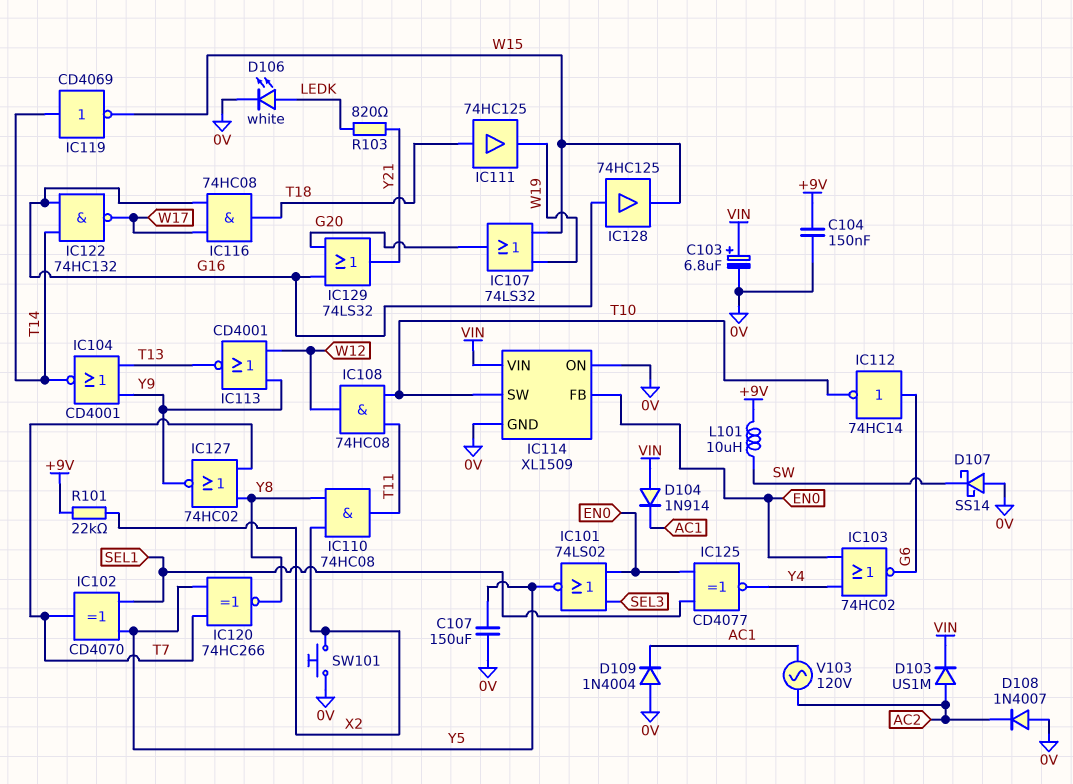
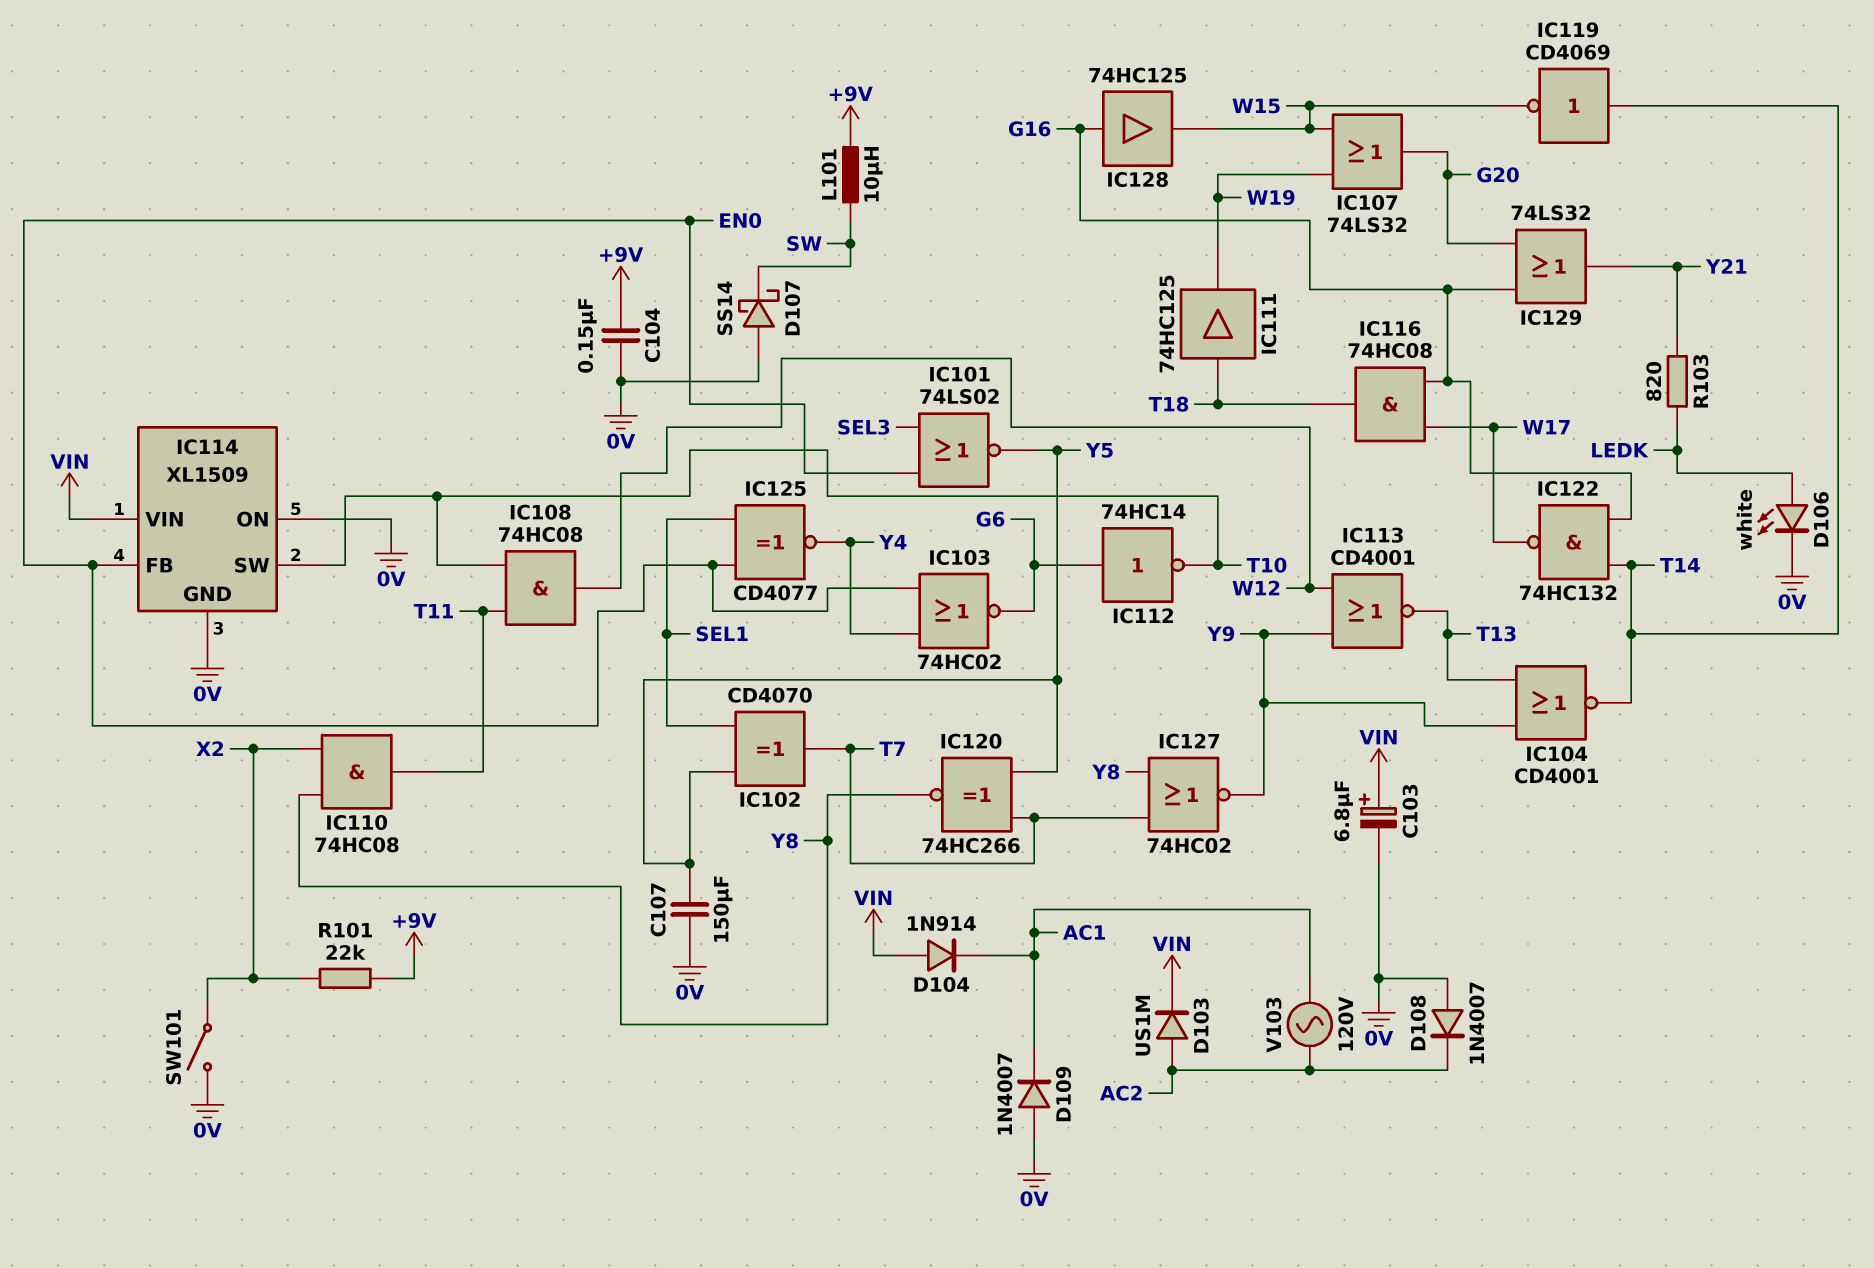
D109: diode 1N4004 (A 0V, K AC1) -> diode 1N4007 (A 0V, K AC1)
SW101: button (0V, X2) -> switch (0V, X2)

